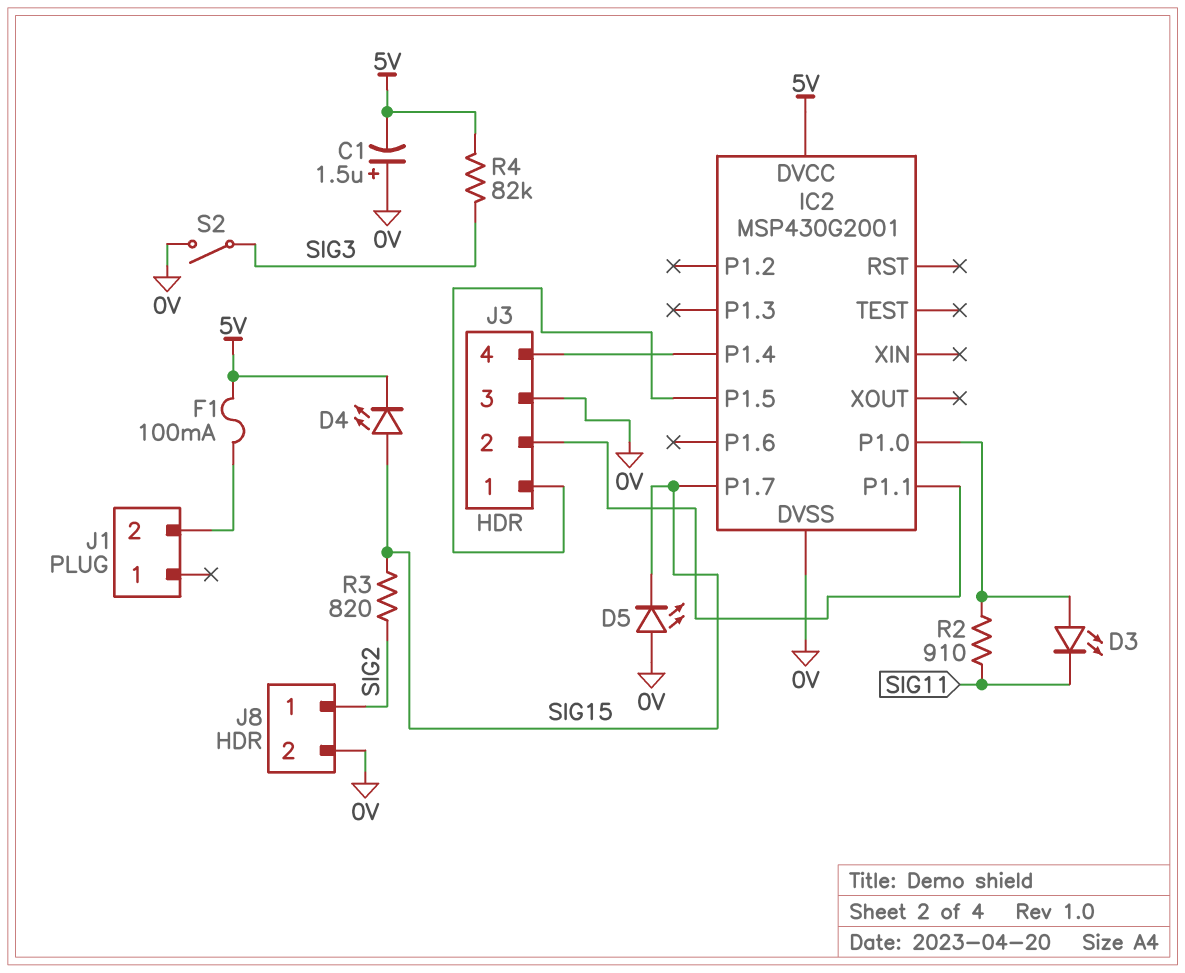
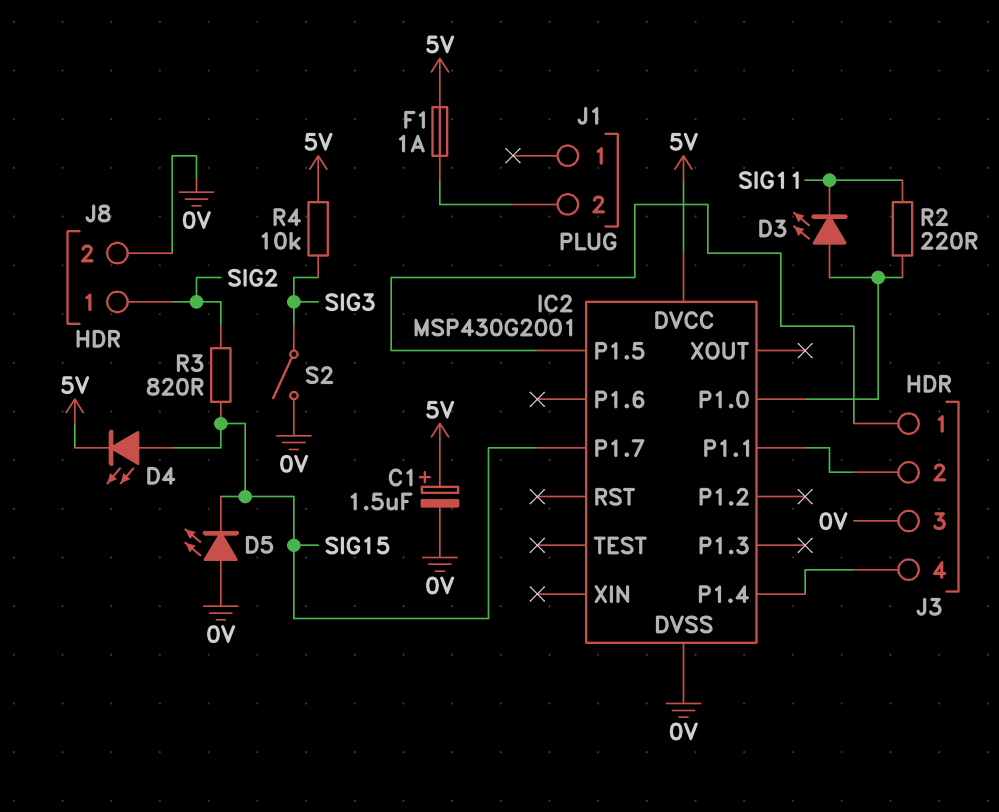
C1: 1.5uF (plus 0V, minus 5V) -> 1.5uF (plus 5V, minus 0V)
F1: 100mA (5V, J1/2) -> 1A (5V, J1/2)
R2: 910 (IC2/P1.0, SIG11) -> 220 (IC2/P1.0, SIG11)
R4: 82k (5V, SIG3) -> 10k (5V, SIG3)

